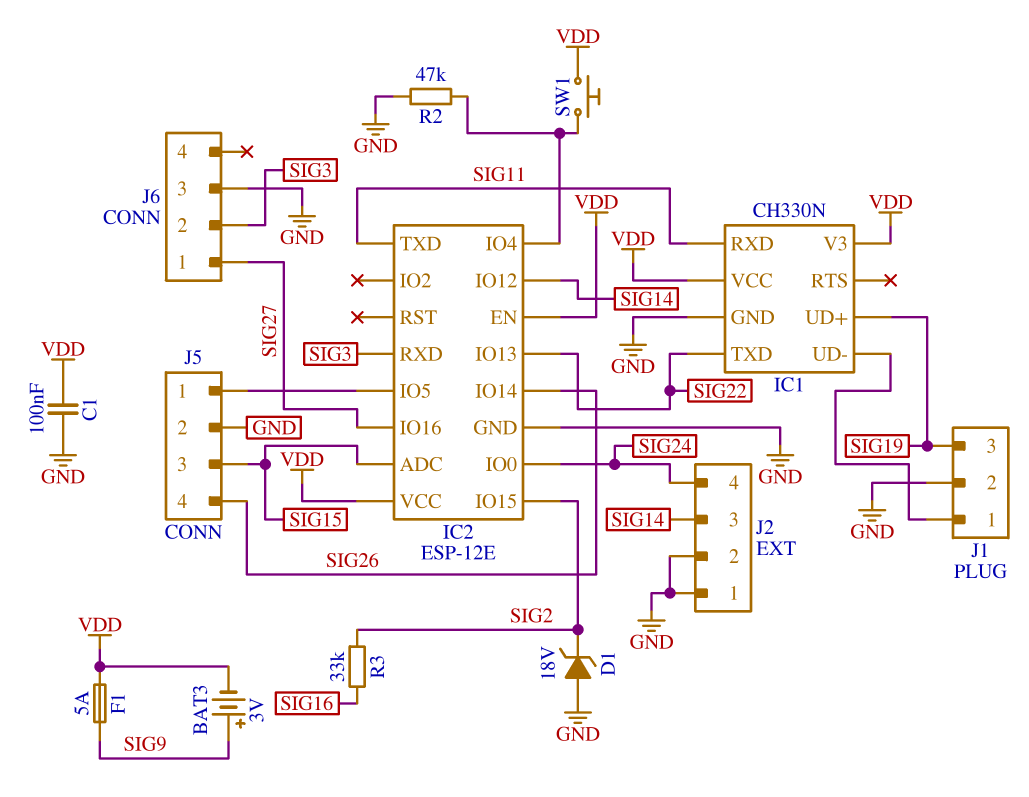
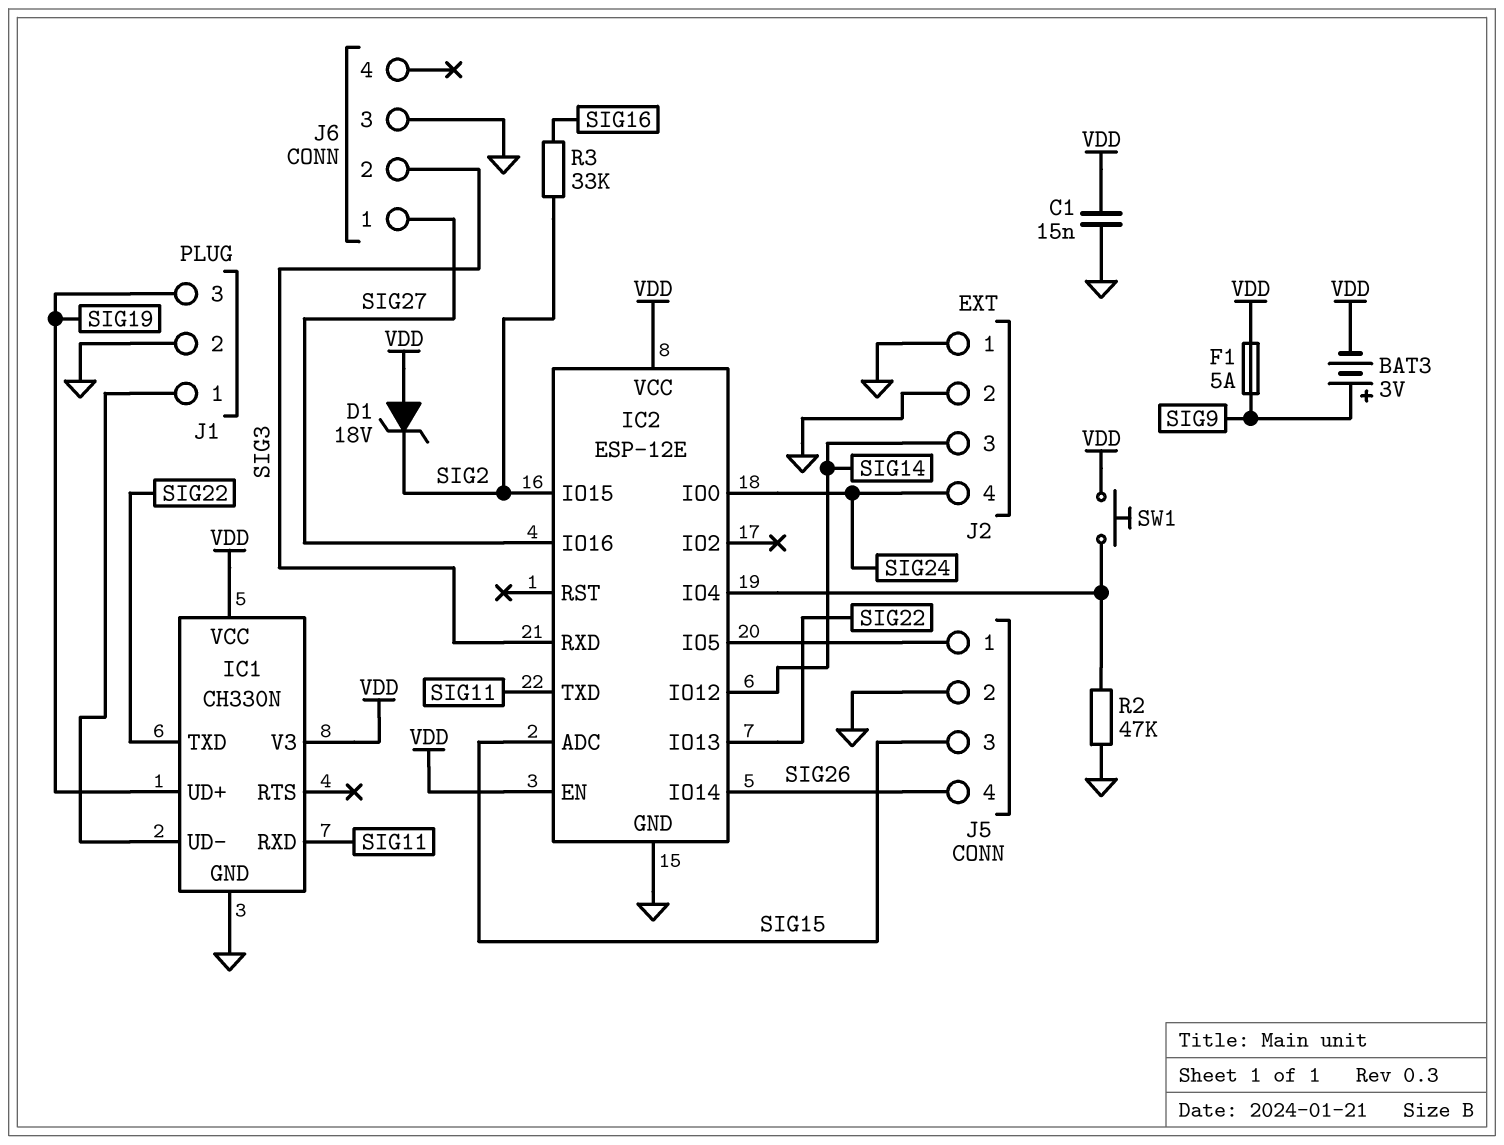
C1: 100nF (GND, VDD) -> 15nF (GND, VDD)
D1: zener 18V (A GND, K SIG2) -> zener 18V (A VDD, K SIG2)

